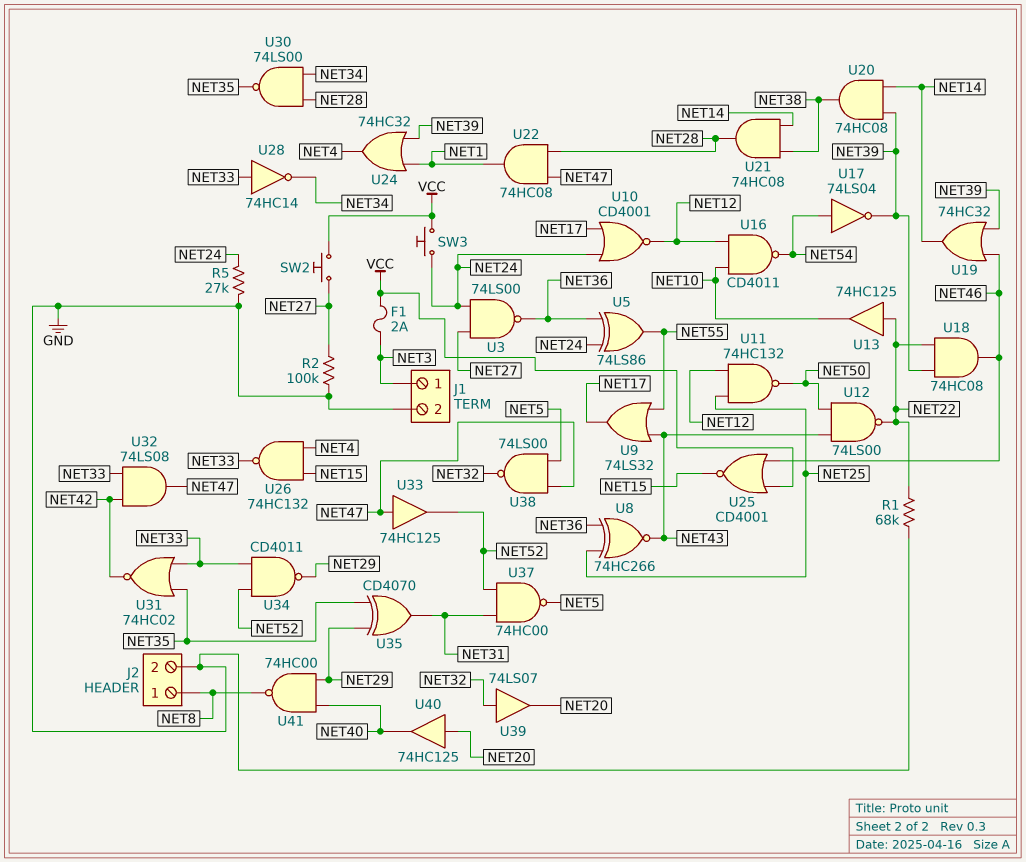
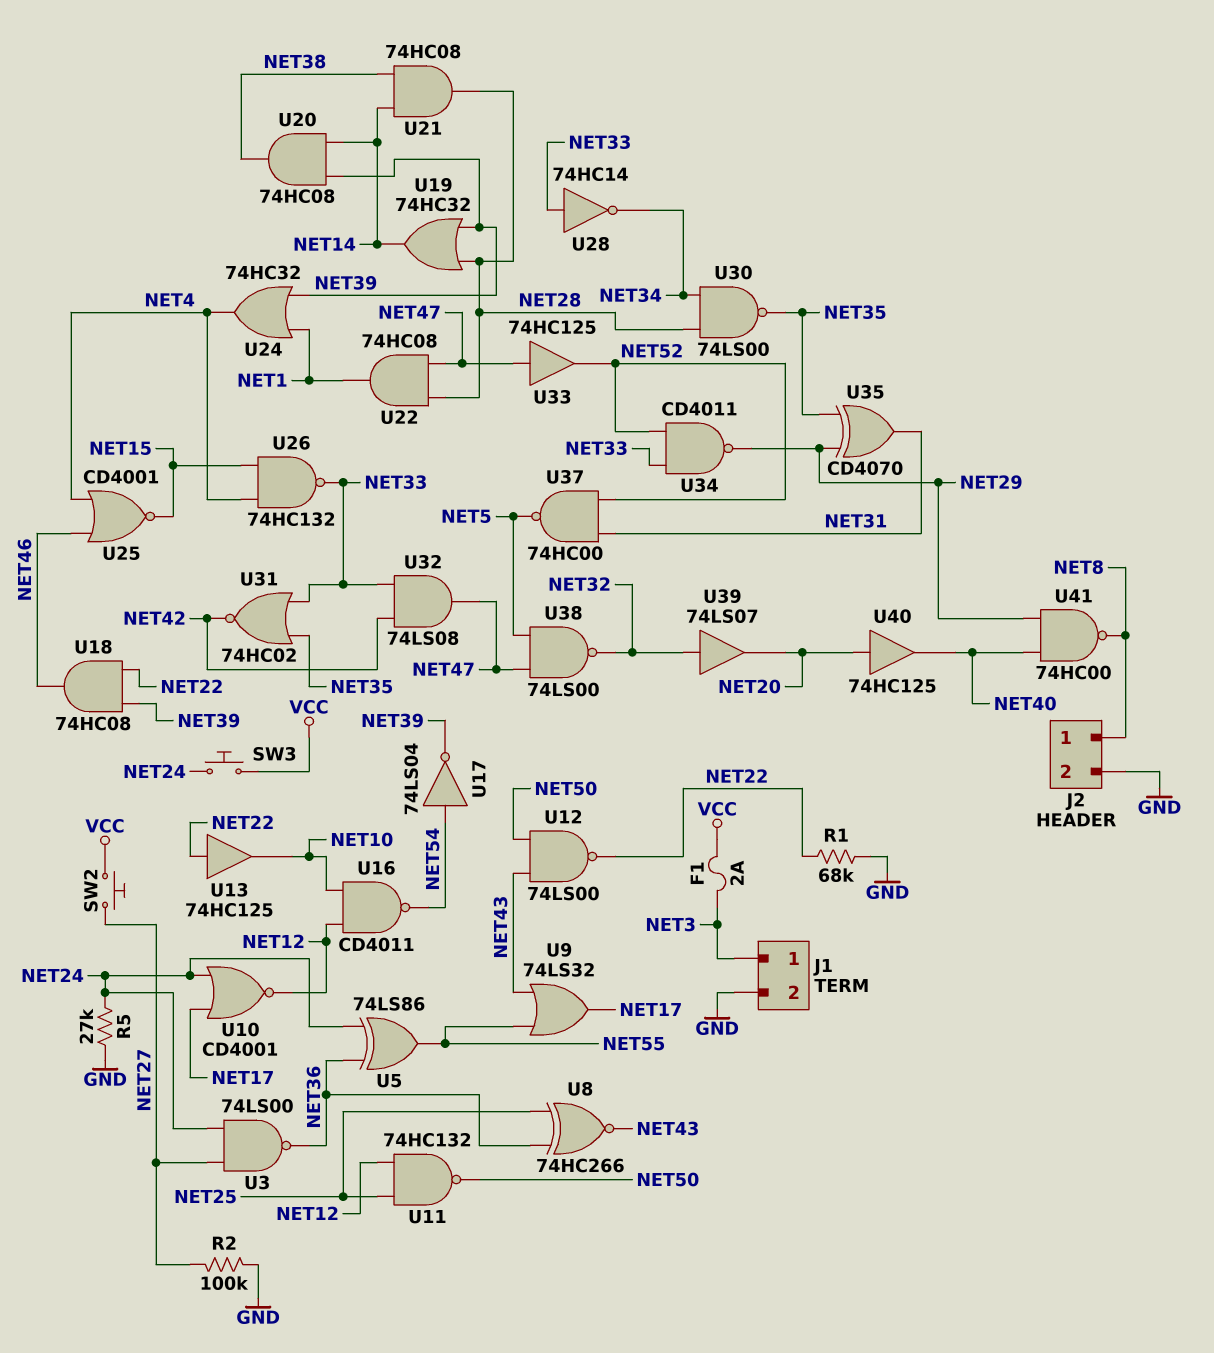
U19: OR 74HC32 (in NET39, in NET46, out NET14) -> OR 74HC32 (in NET28, in NET39, out NET14)
U25: NOR CD4001 (in NET46, in VCC, out NET15) -> NOR CD4001 (in NET4, in NET46, out NET15)

